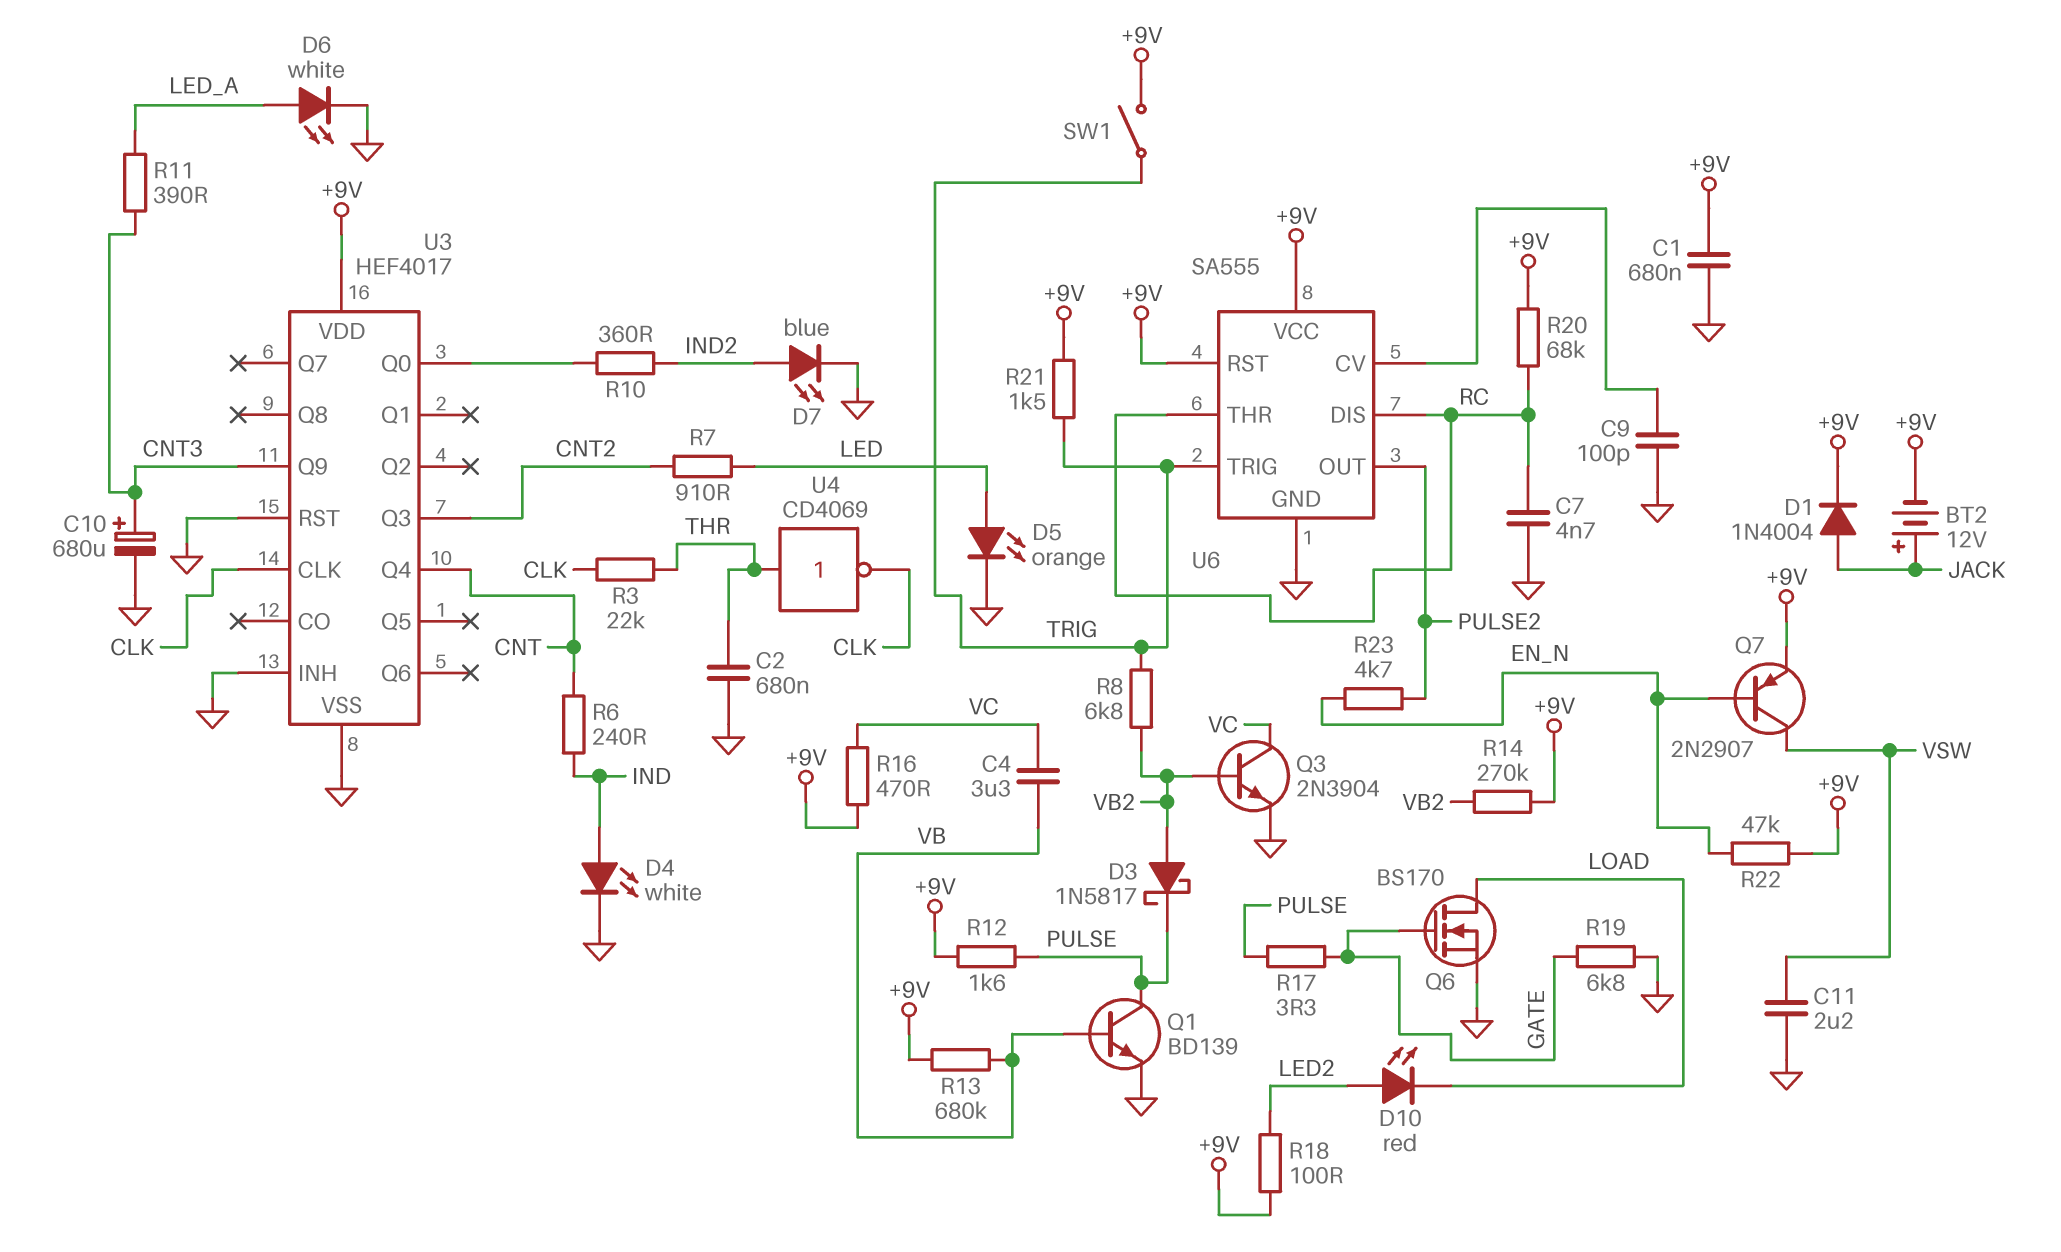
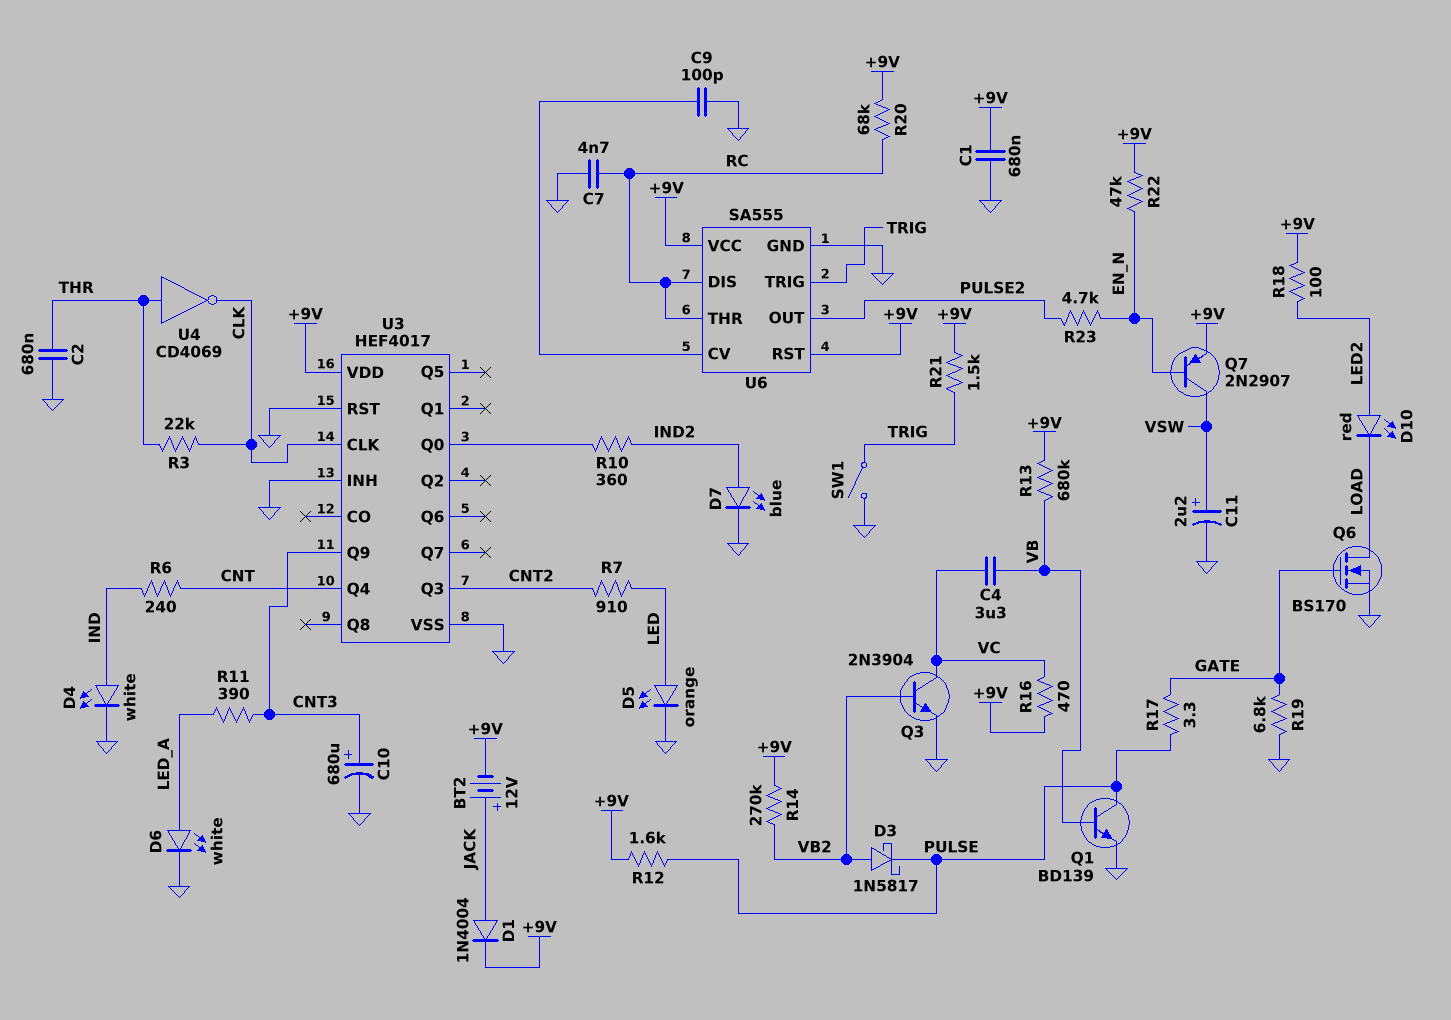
C11: 2.2uF (GND, VSW) -> 2.2uF (plus VSW, minus GND)
R8: 6.8k (TRIG, VB2) -> none
SW1: switch (+9V, TRIG) -> switch (GND, TRIG)

